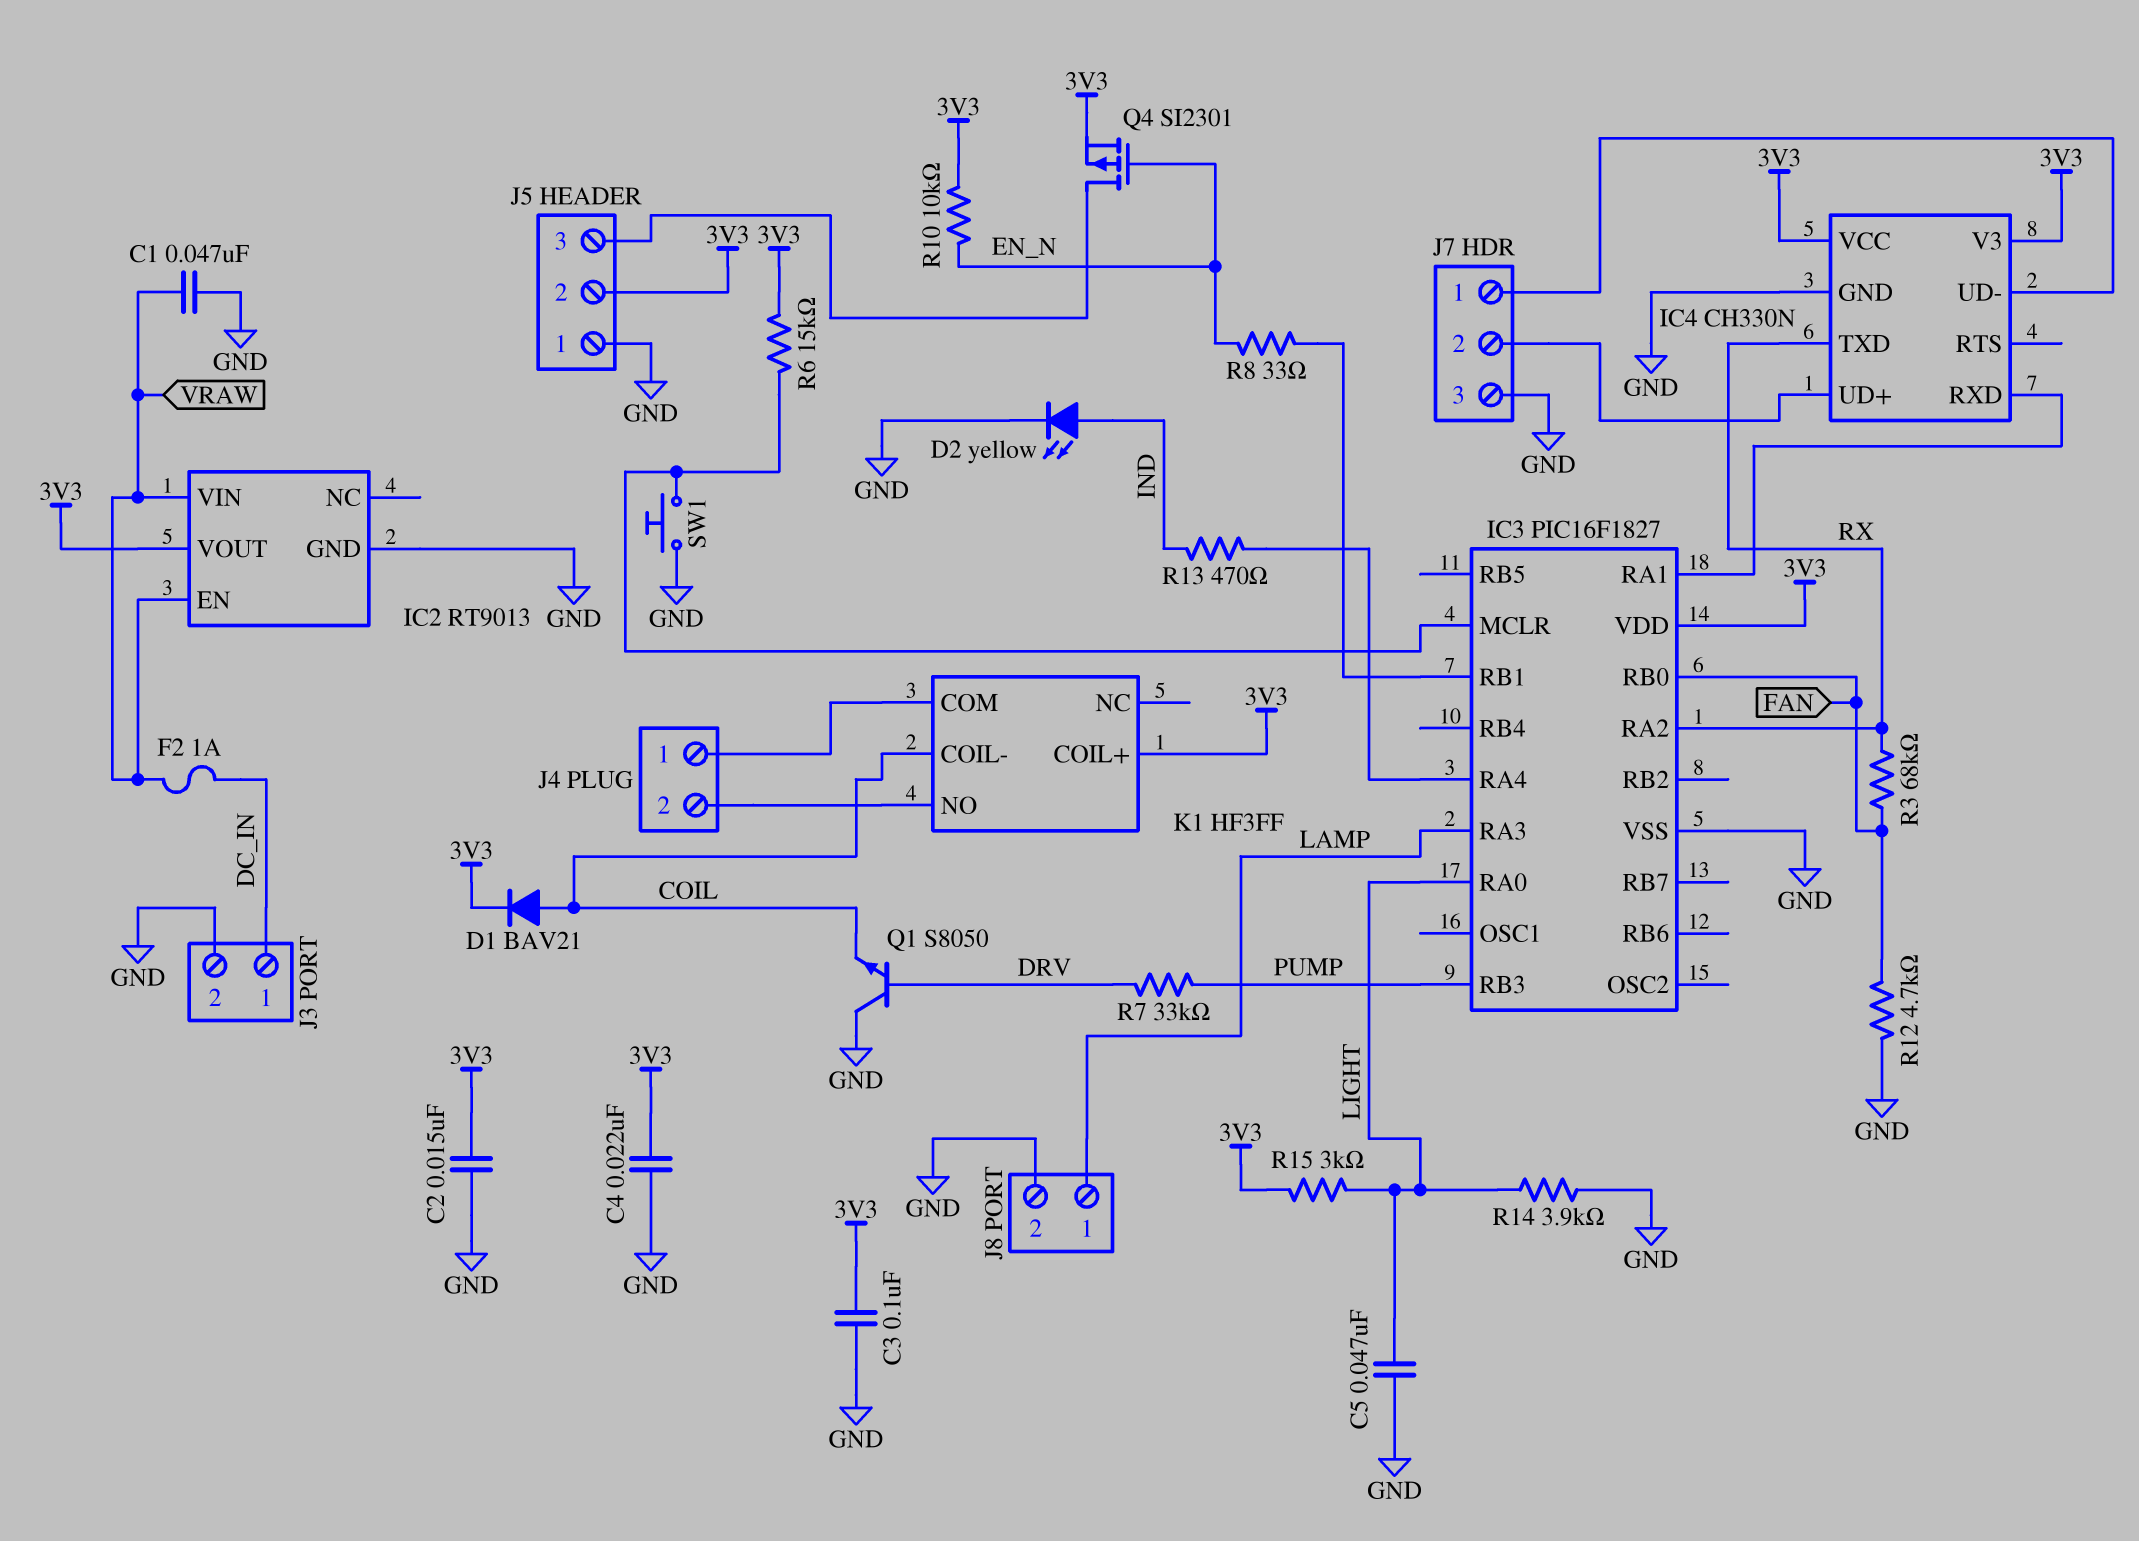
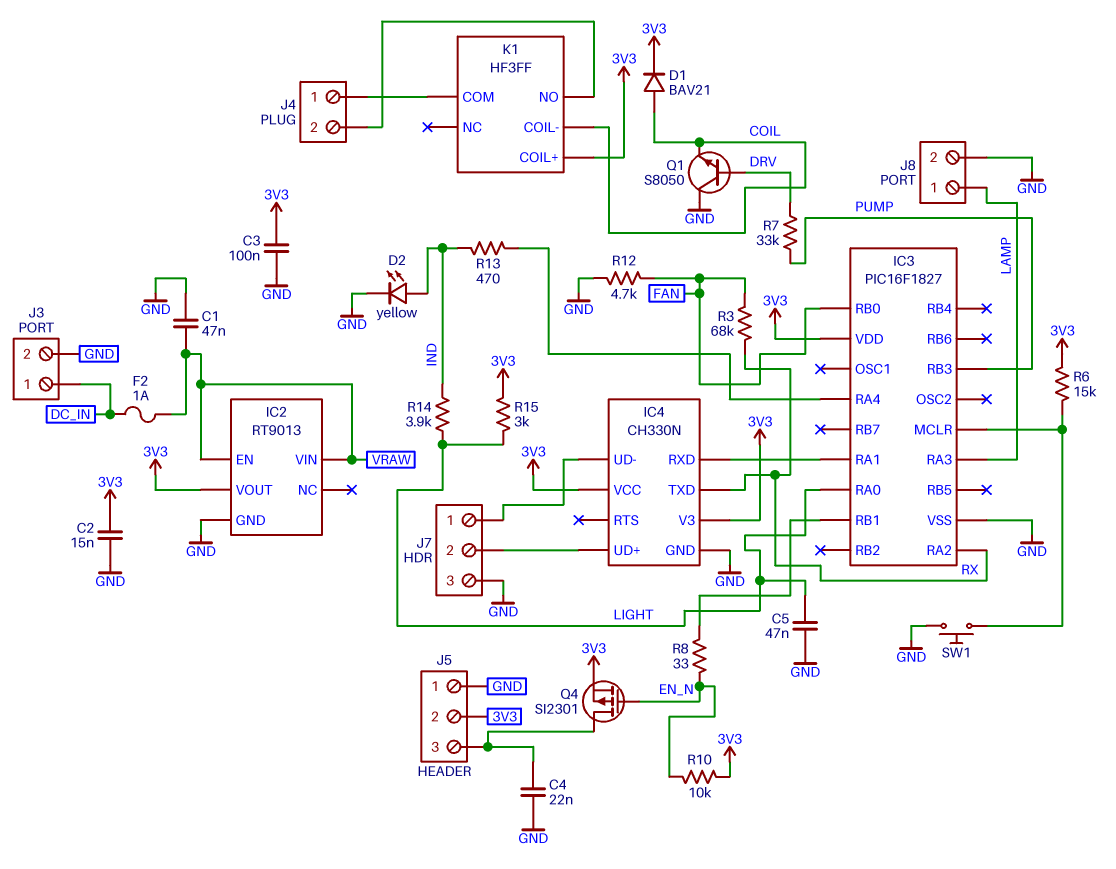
C4: 22nF (3V3, GND) -> 22nF (GND, J5/3)
R14: 3.9k (GND, LIGHT) -> 3.9k (IND, LIGHT)

